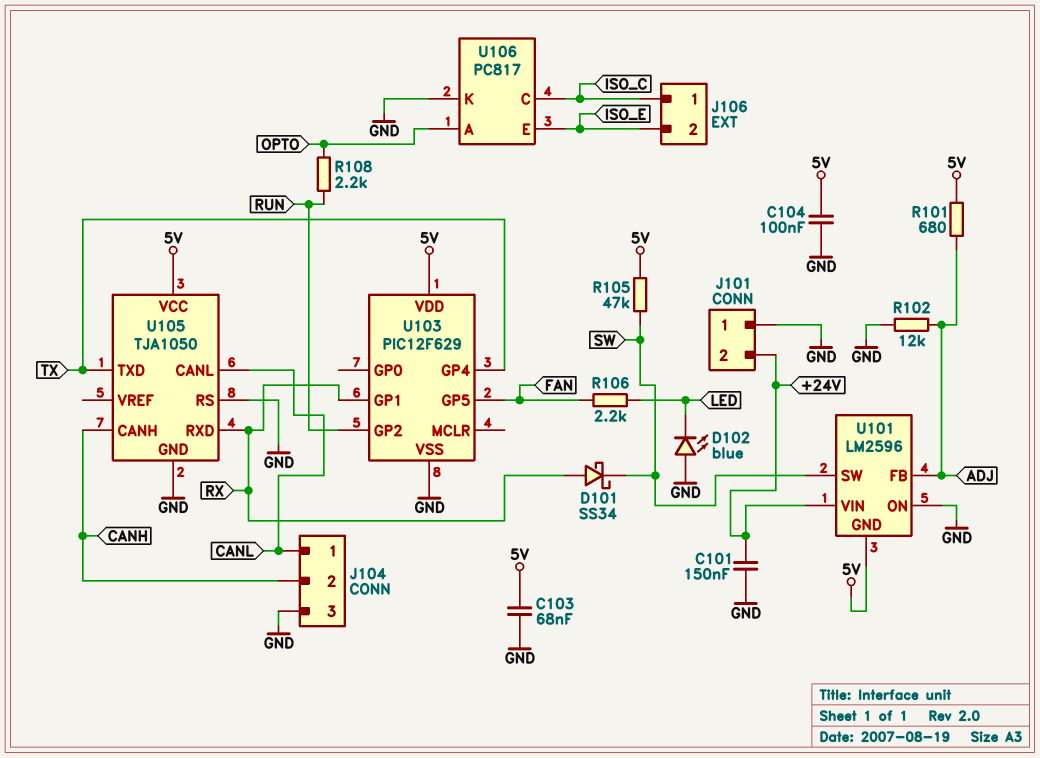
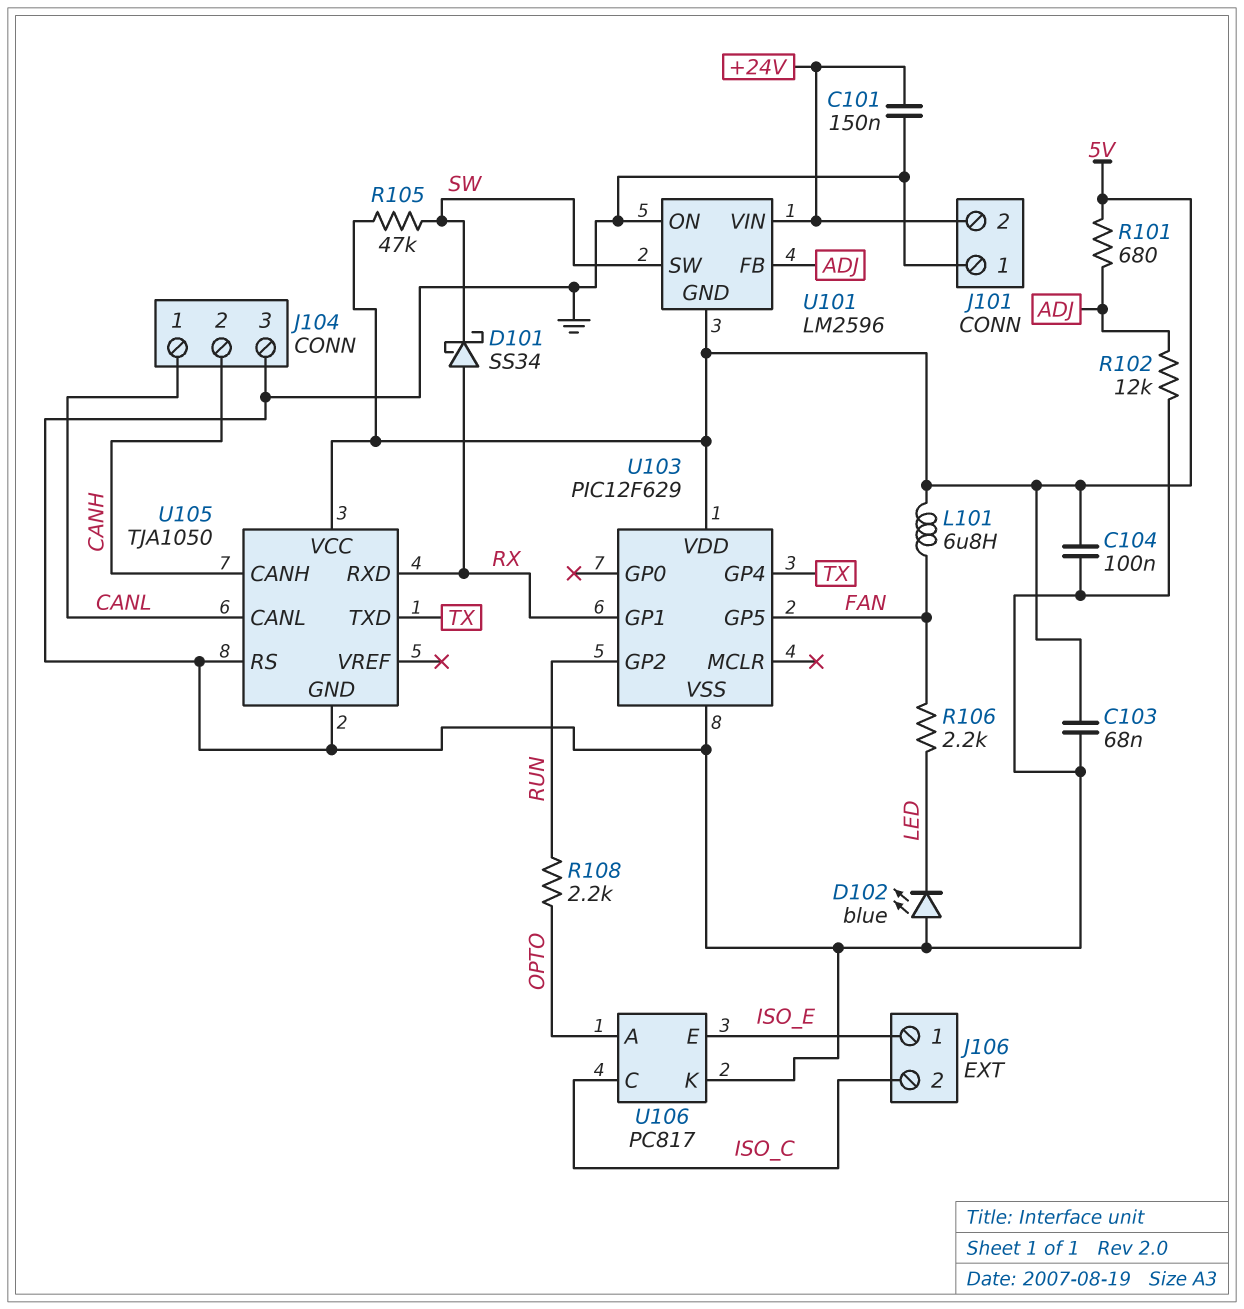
J106 pin 1: ISO_C -> ISO_E
J106 pin 2: ISO_E -> ISO_C
L101: none -> 6.8uH (5V, FAN)

